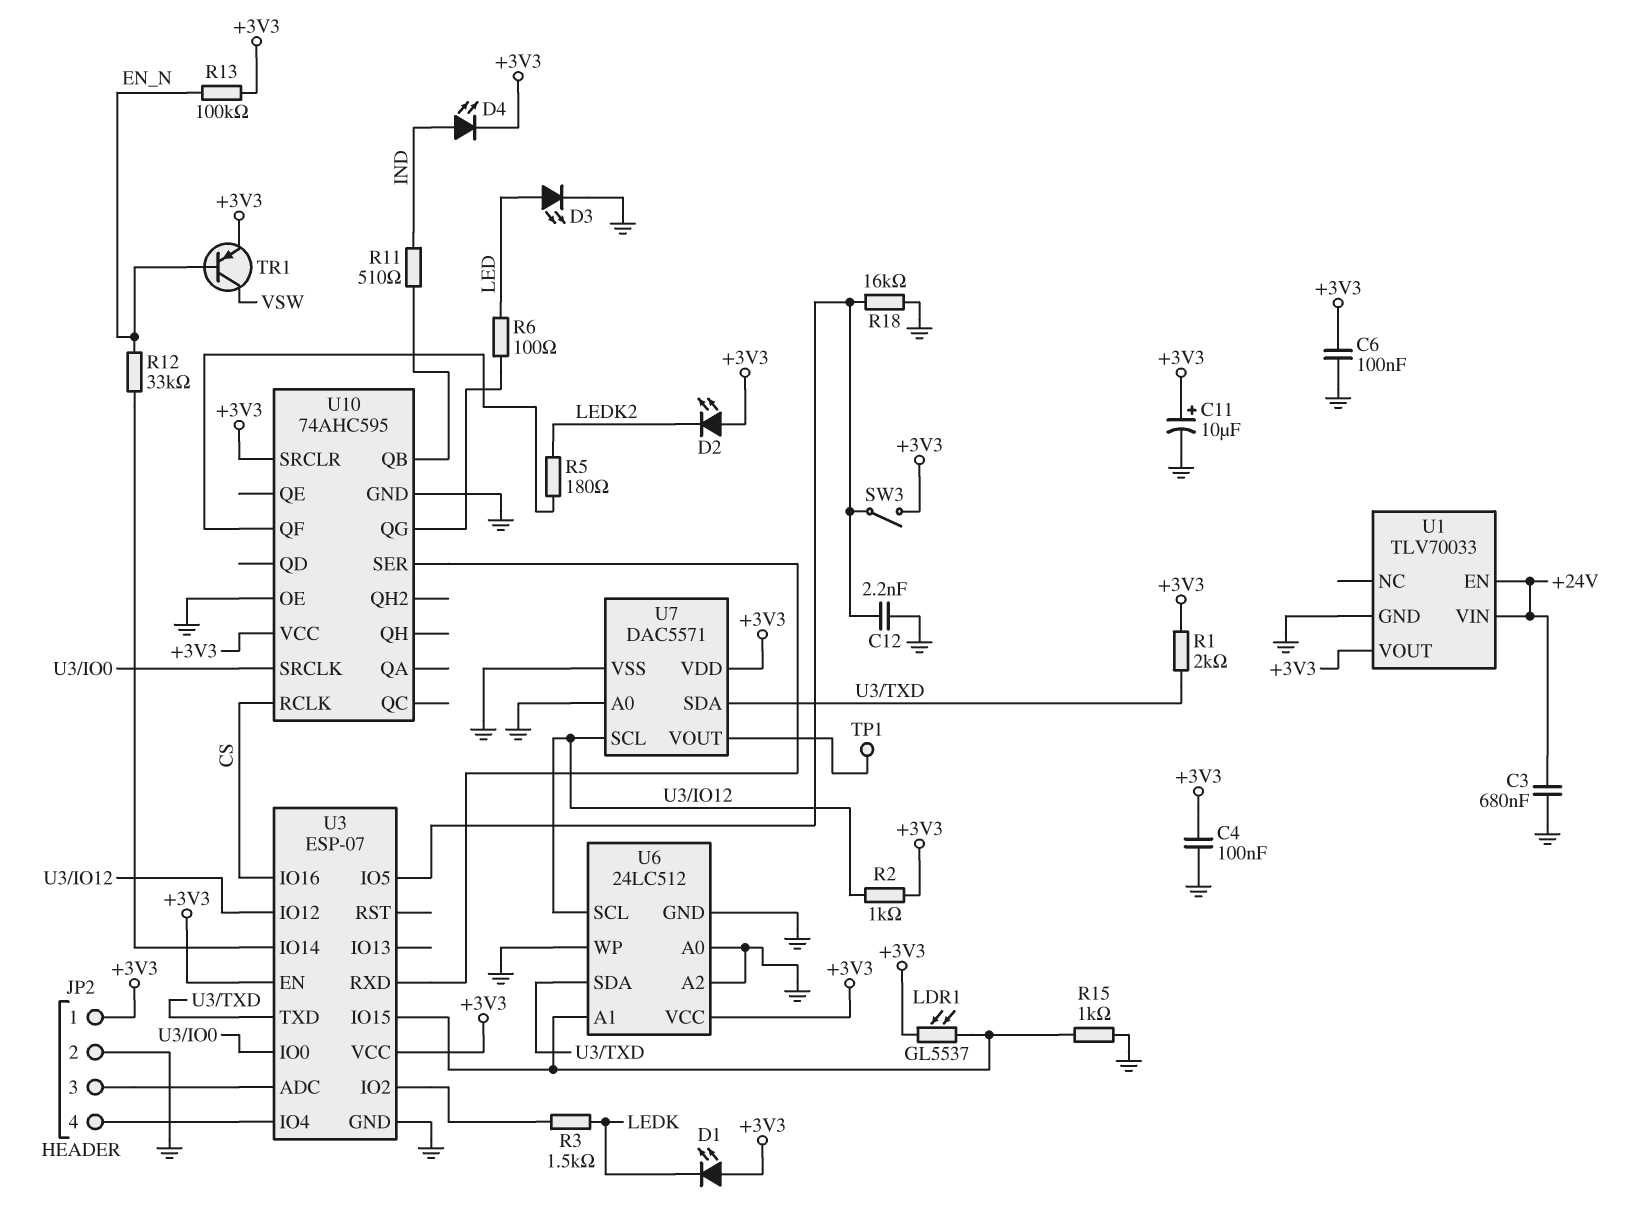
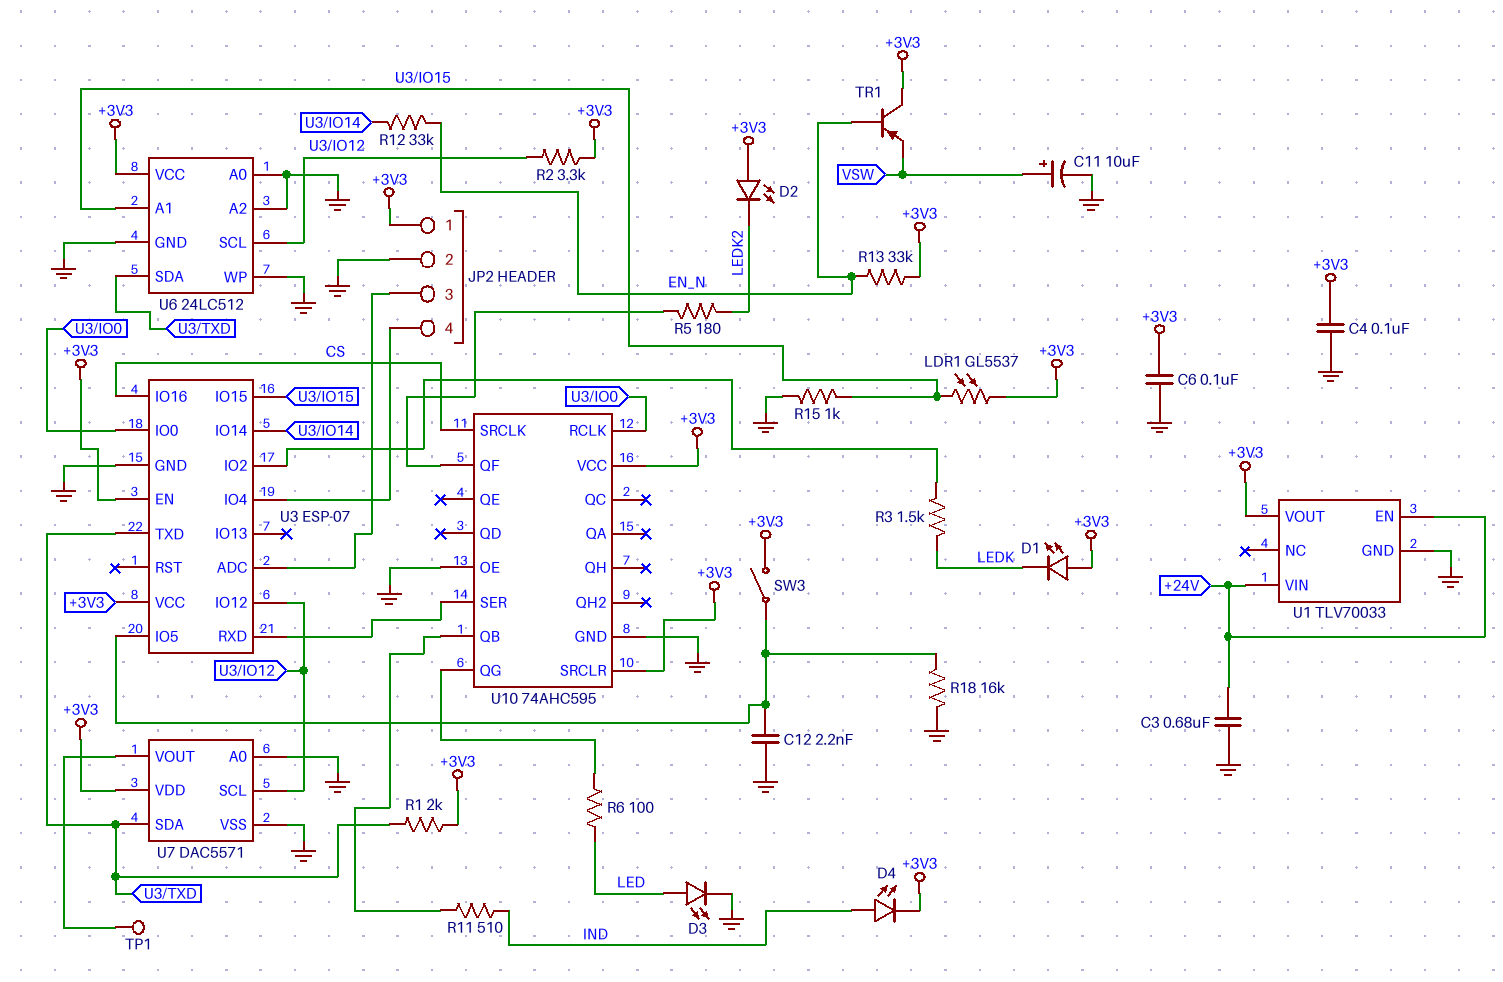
C11: 10uF (plus +3V3, minus GND) -> 10uF (plus VSW, minus GND)
R2: 1k (+3V3, U3/IO12) -> 3.3k (+3V3, U3/IO12)
R13: 100k (+3V3, EN_N) -> 33k (+3V3, EN_N)
TR1: PNP (B EN_N, C VSW, E +3V3) -> PNP (B EN_N, C +3V3, E VSW)
U10 pin RCLK: CS -> U3/IO0
U10 pin SRCLK: U3/IO0 -> CS

